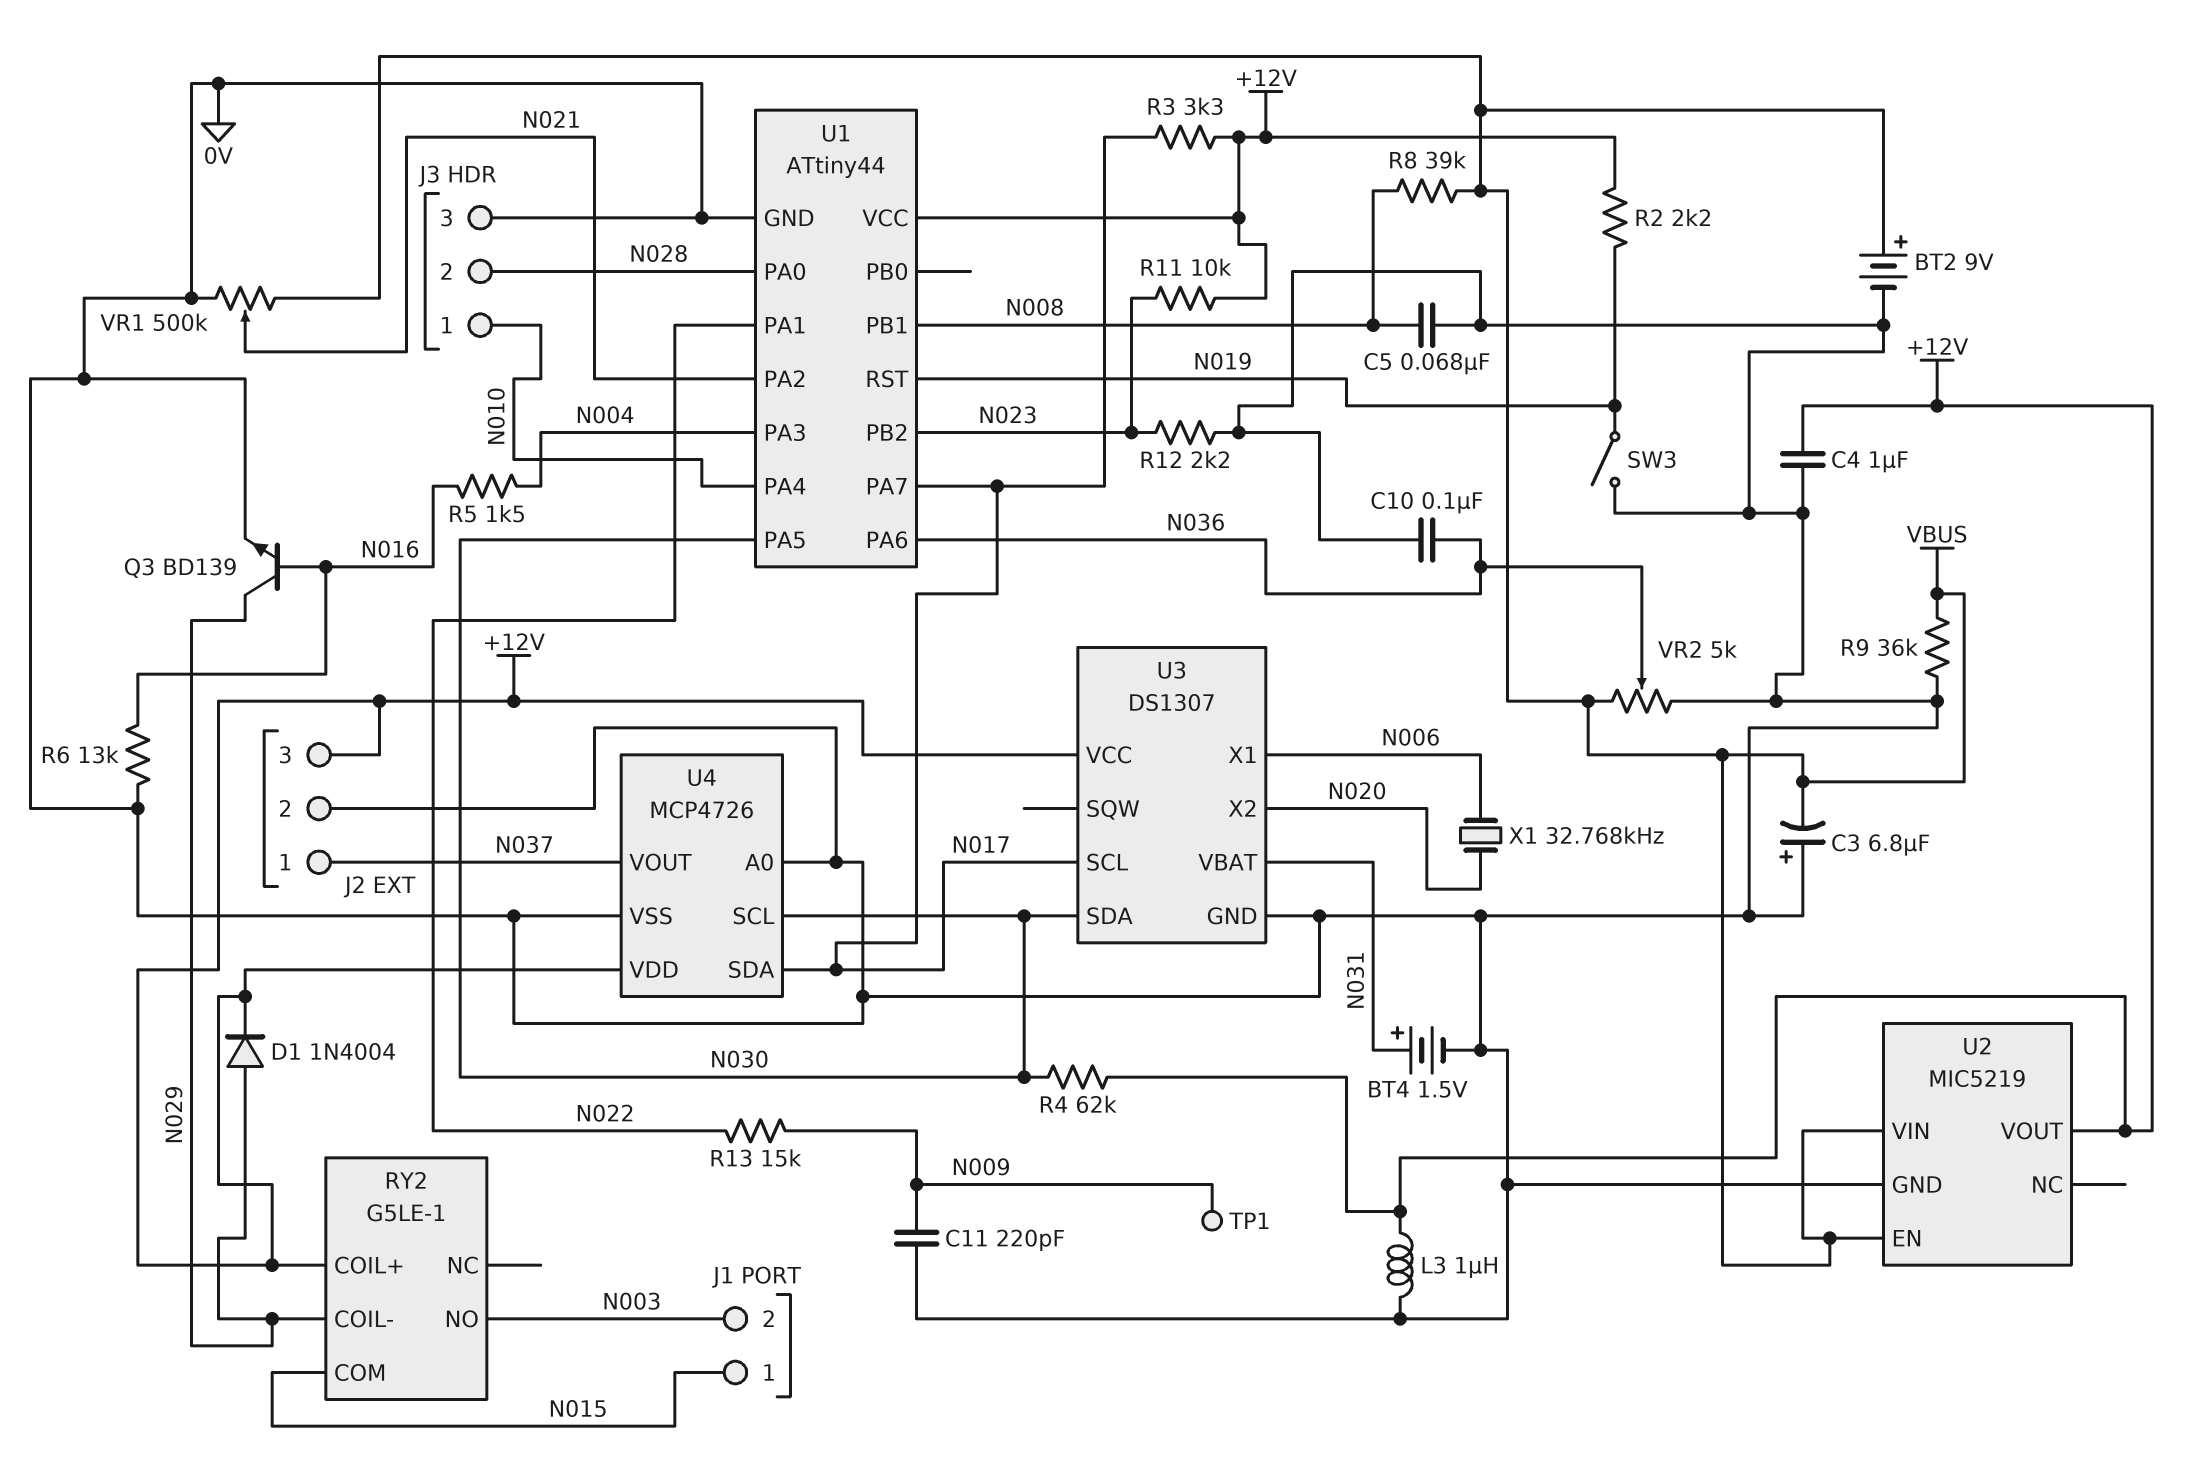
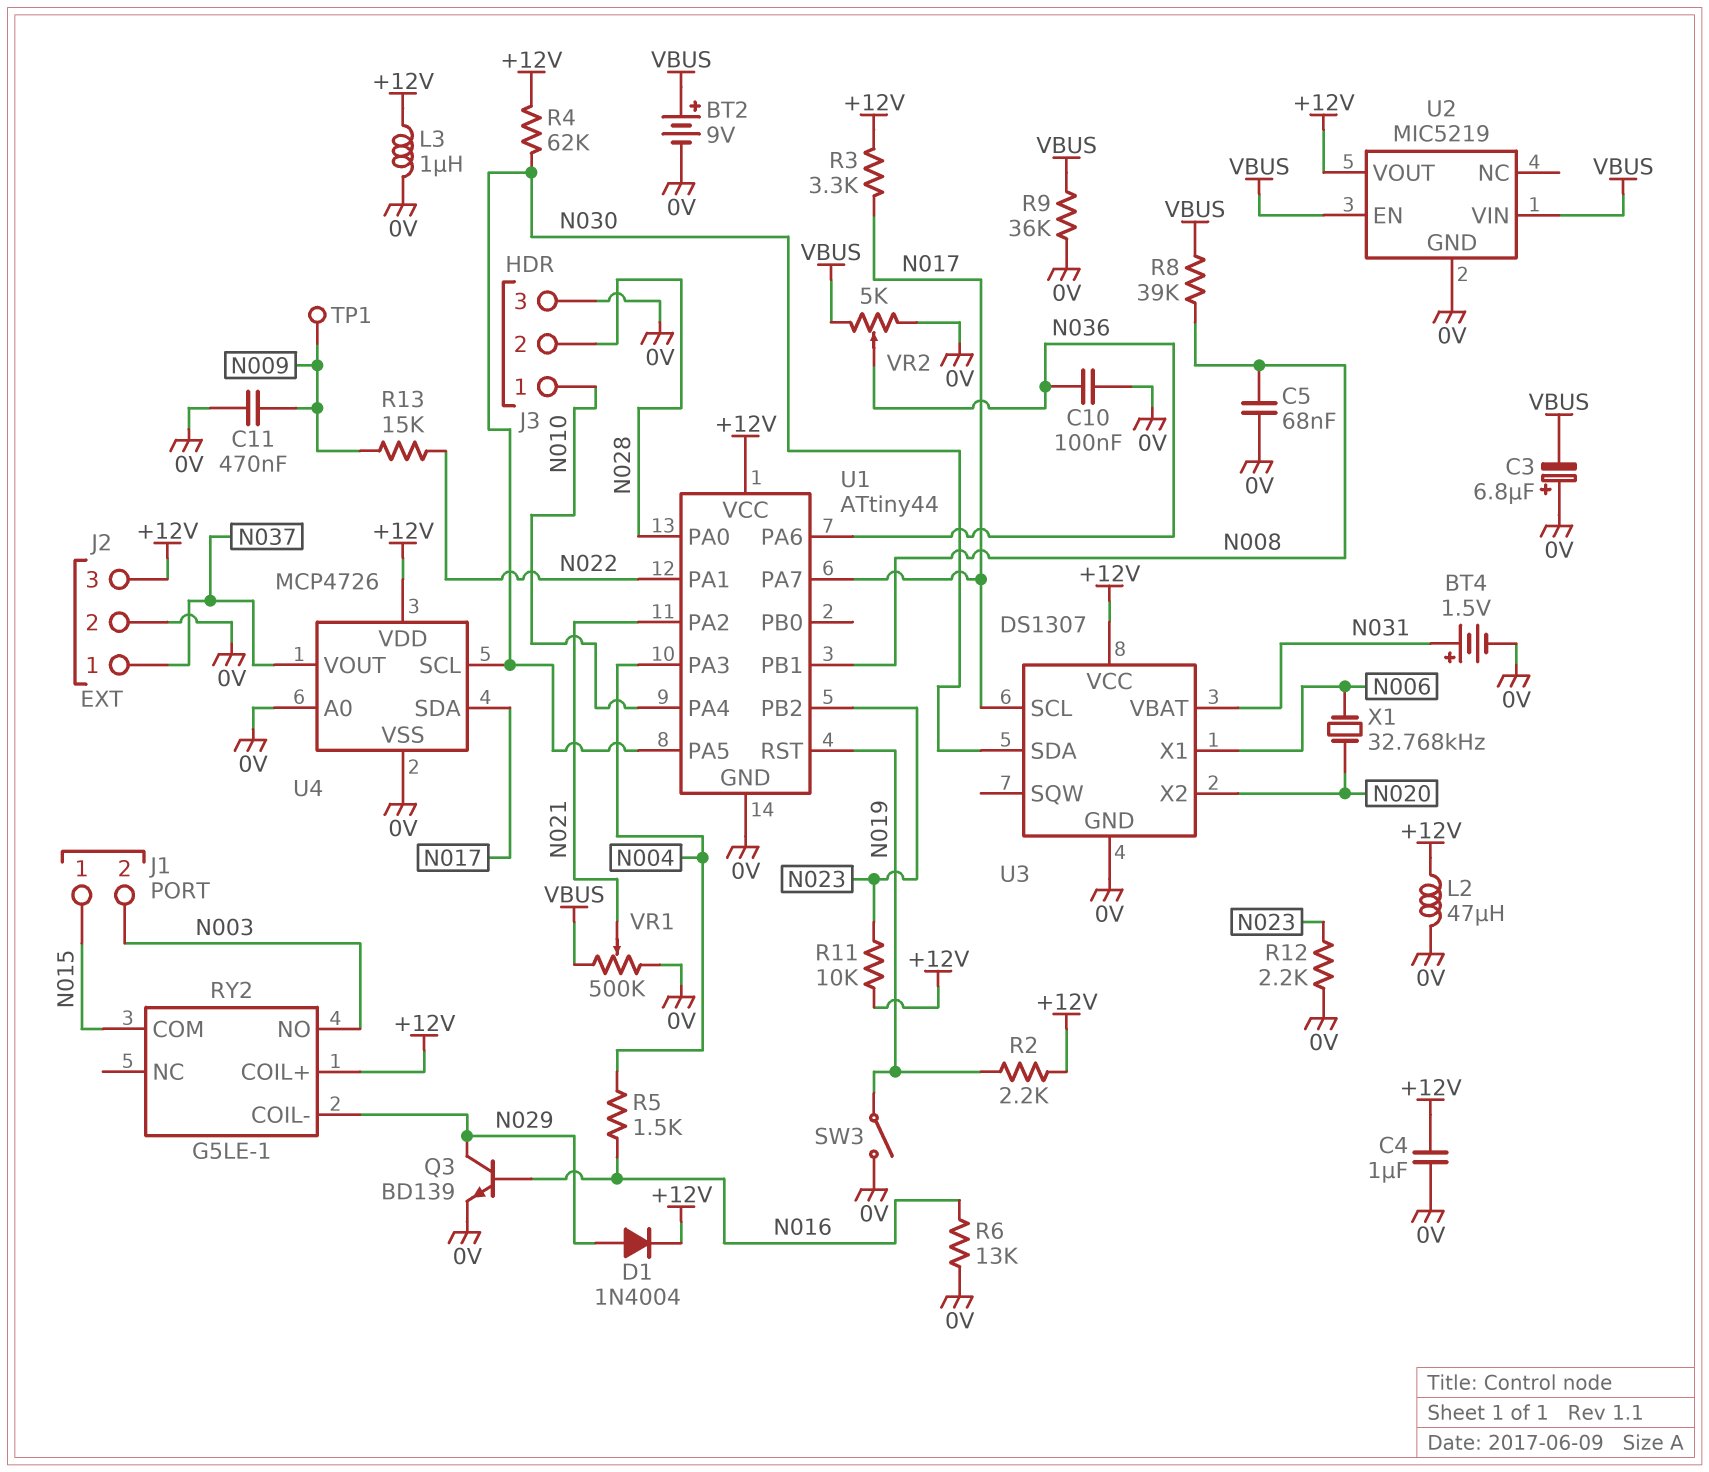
C11: 220pF (0V, N009) -> 470nF (0V, N009)
L2: none -> 47uH (+12V, 0V)

